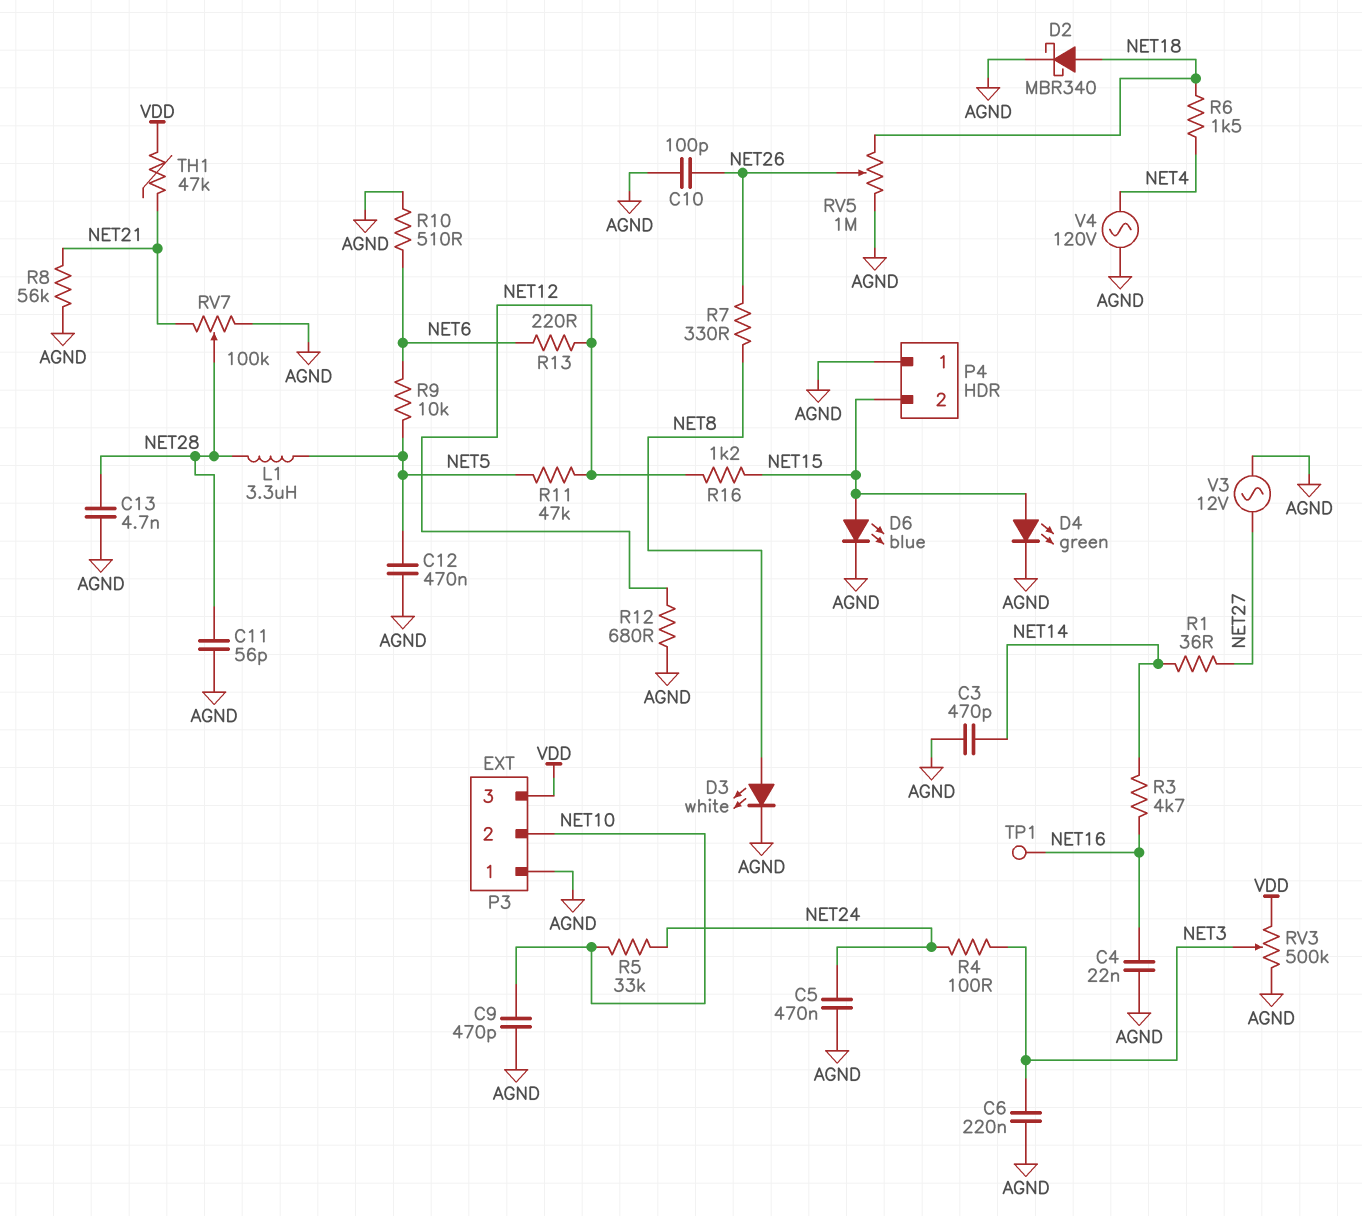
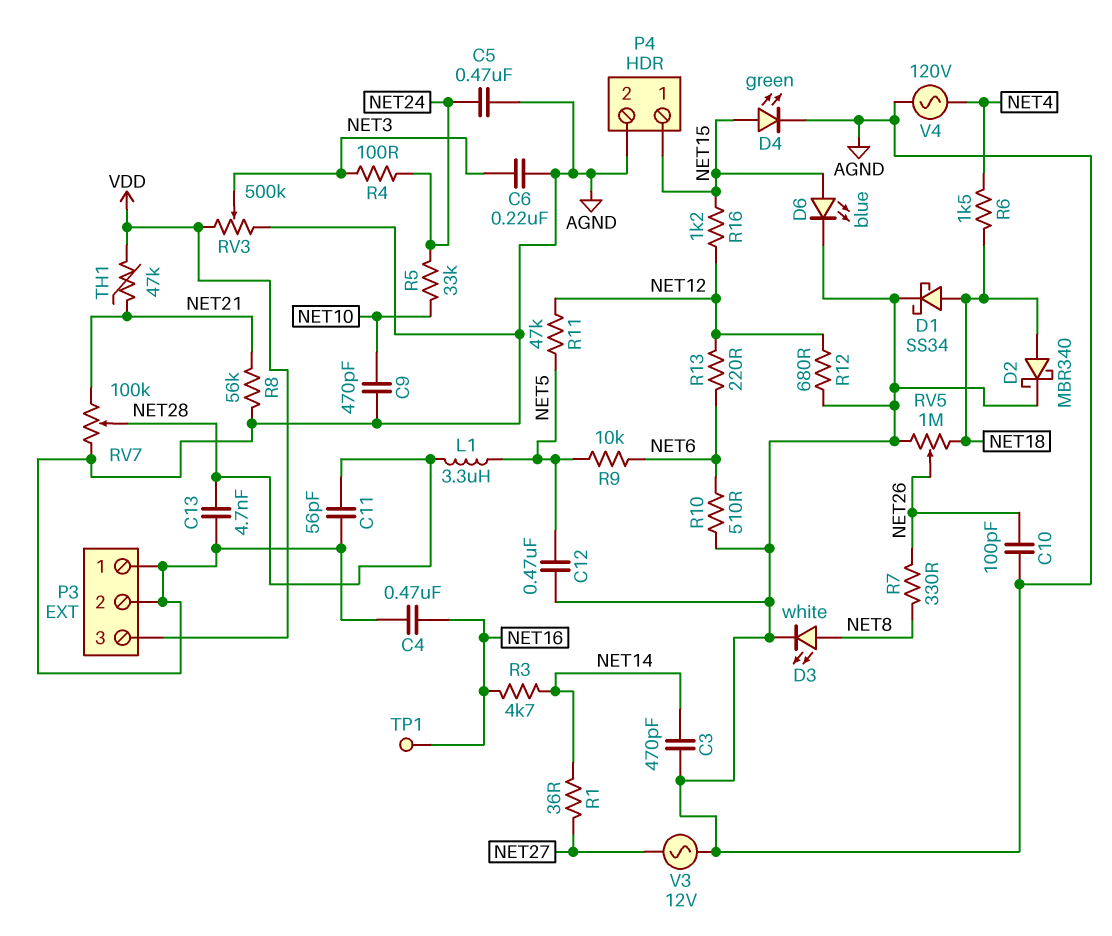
C4: 22nF (AGND, NET16) -> 470nF (AGND, NET16)
D1: none -> schottky SS34 (A NET18, K AGND)
P3 pin 2: NET10 -> AGND
P4 pin 1: AGND -> NET15
P4 pin 2: NET15 -> AGND

